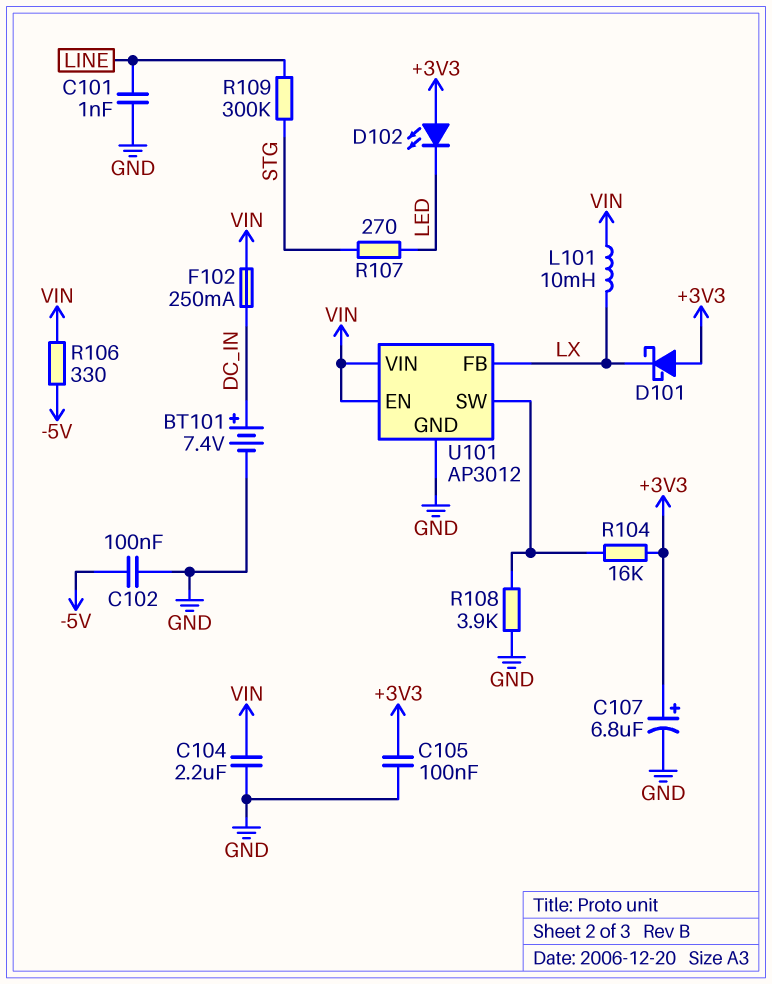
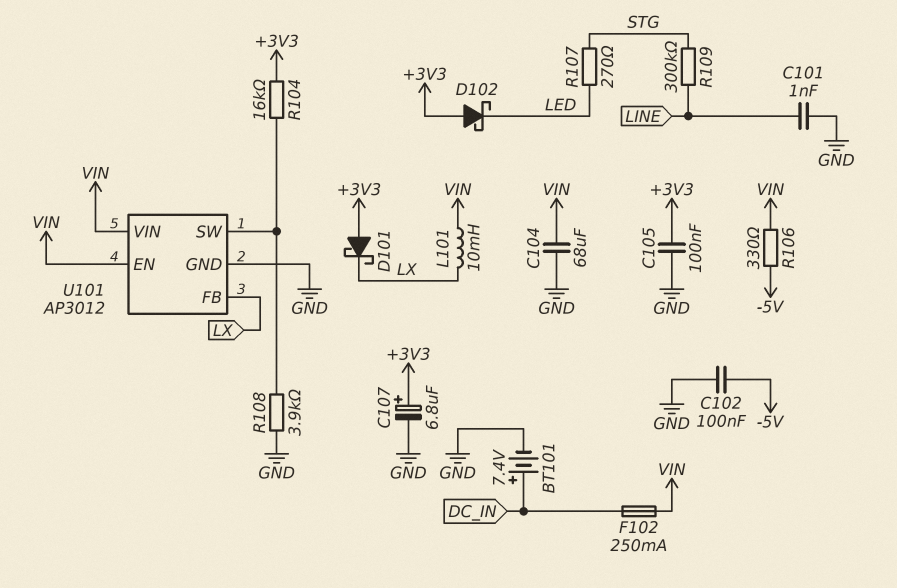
C104: 2.2uF (GND, VIN) -> 68uF (GND, VIN)
D102: LED (A +3V3, K LED) -> schottky (A +3V3, K LED)

